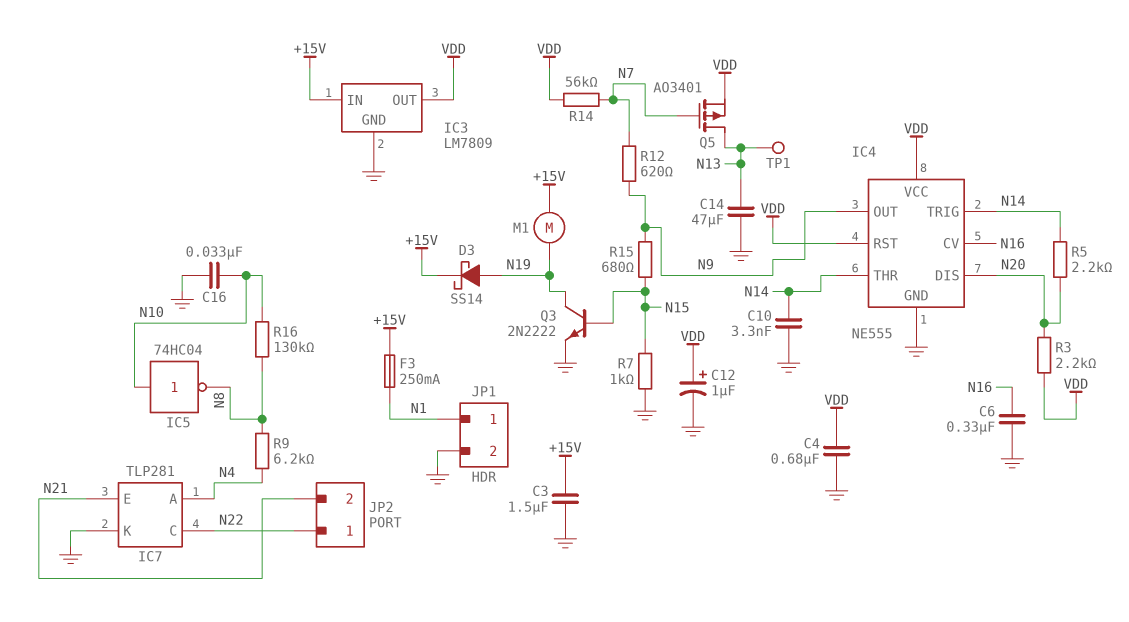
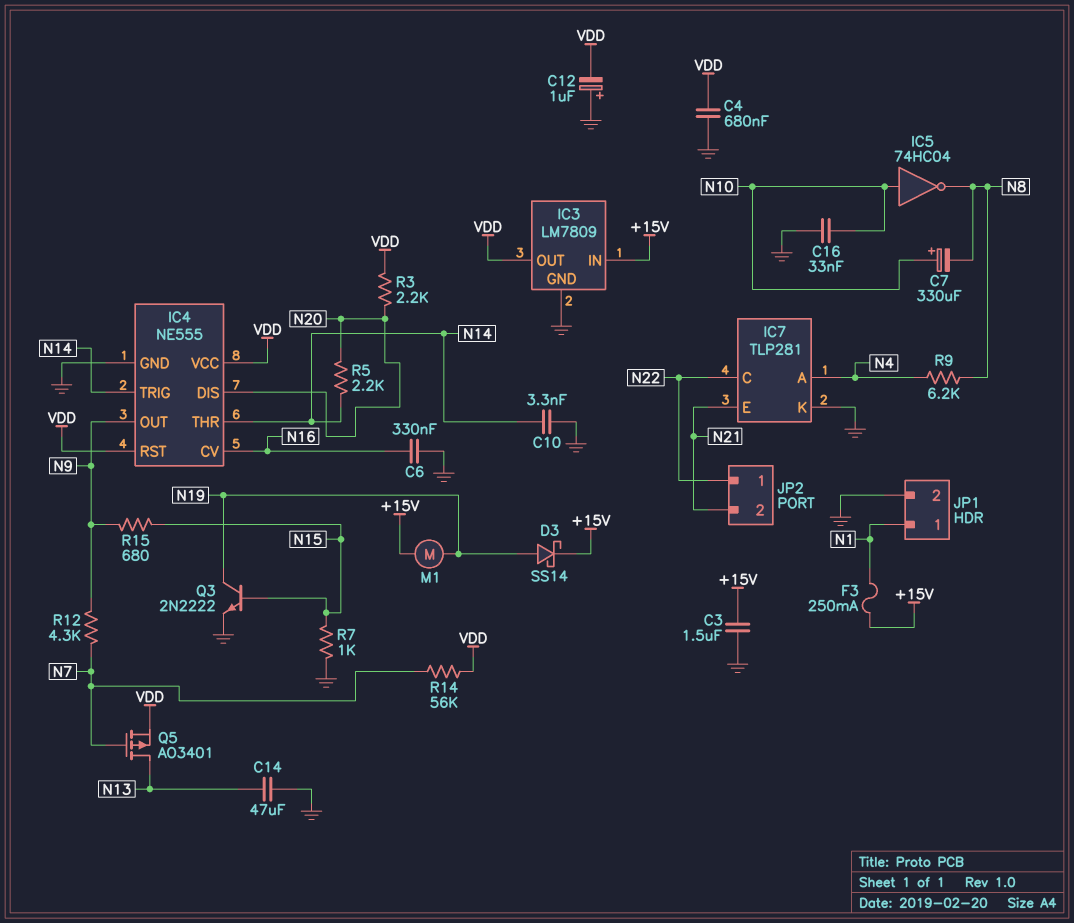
C7: none -> 330uF (plus N10, minus N8)
C12: 1uF (plus VDD, minus GND) -> 1uF (plus GND, minus VDD)
R12: 620 (N7, N9) -> 4.3k (N7, N9)
R16: 130k (N8, N10) -> none
TP1: test point (N13) -> none

